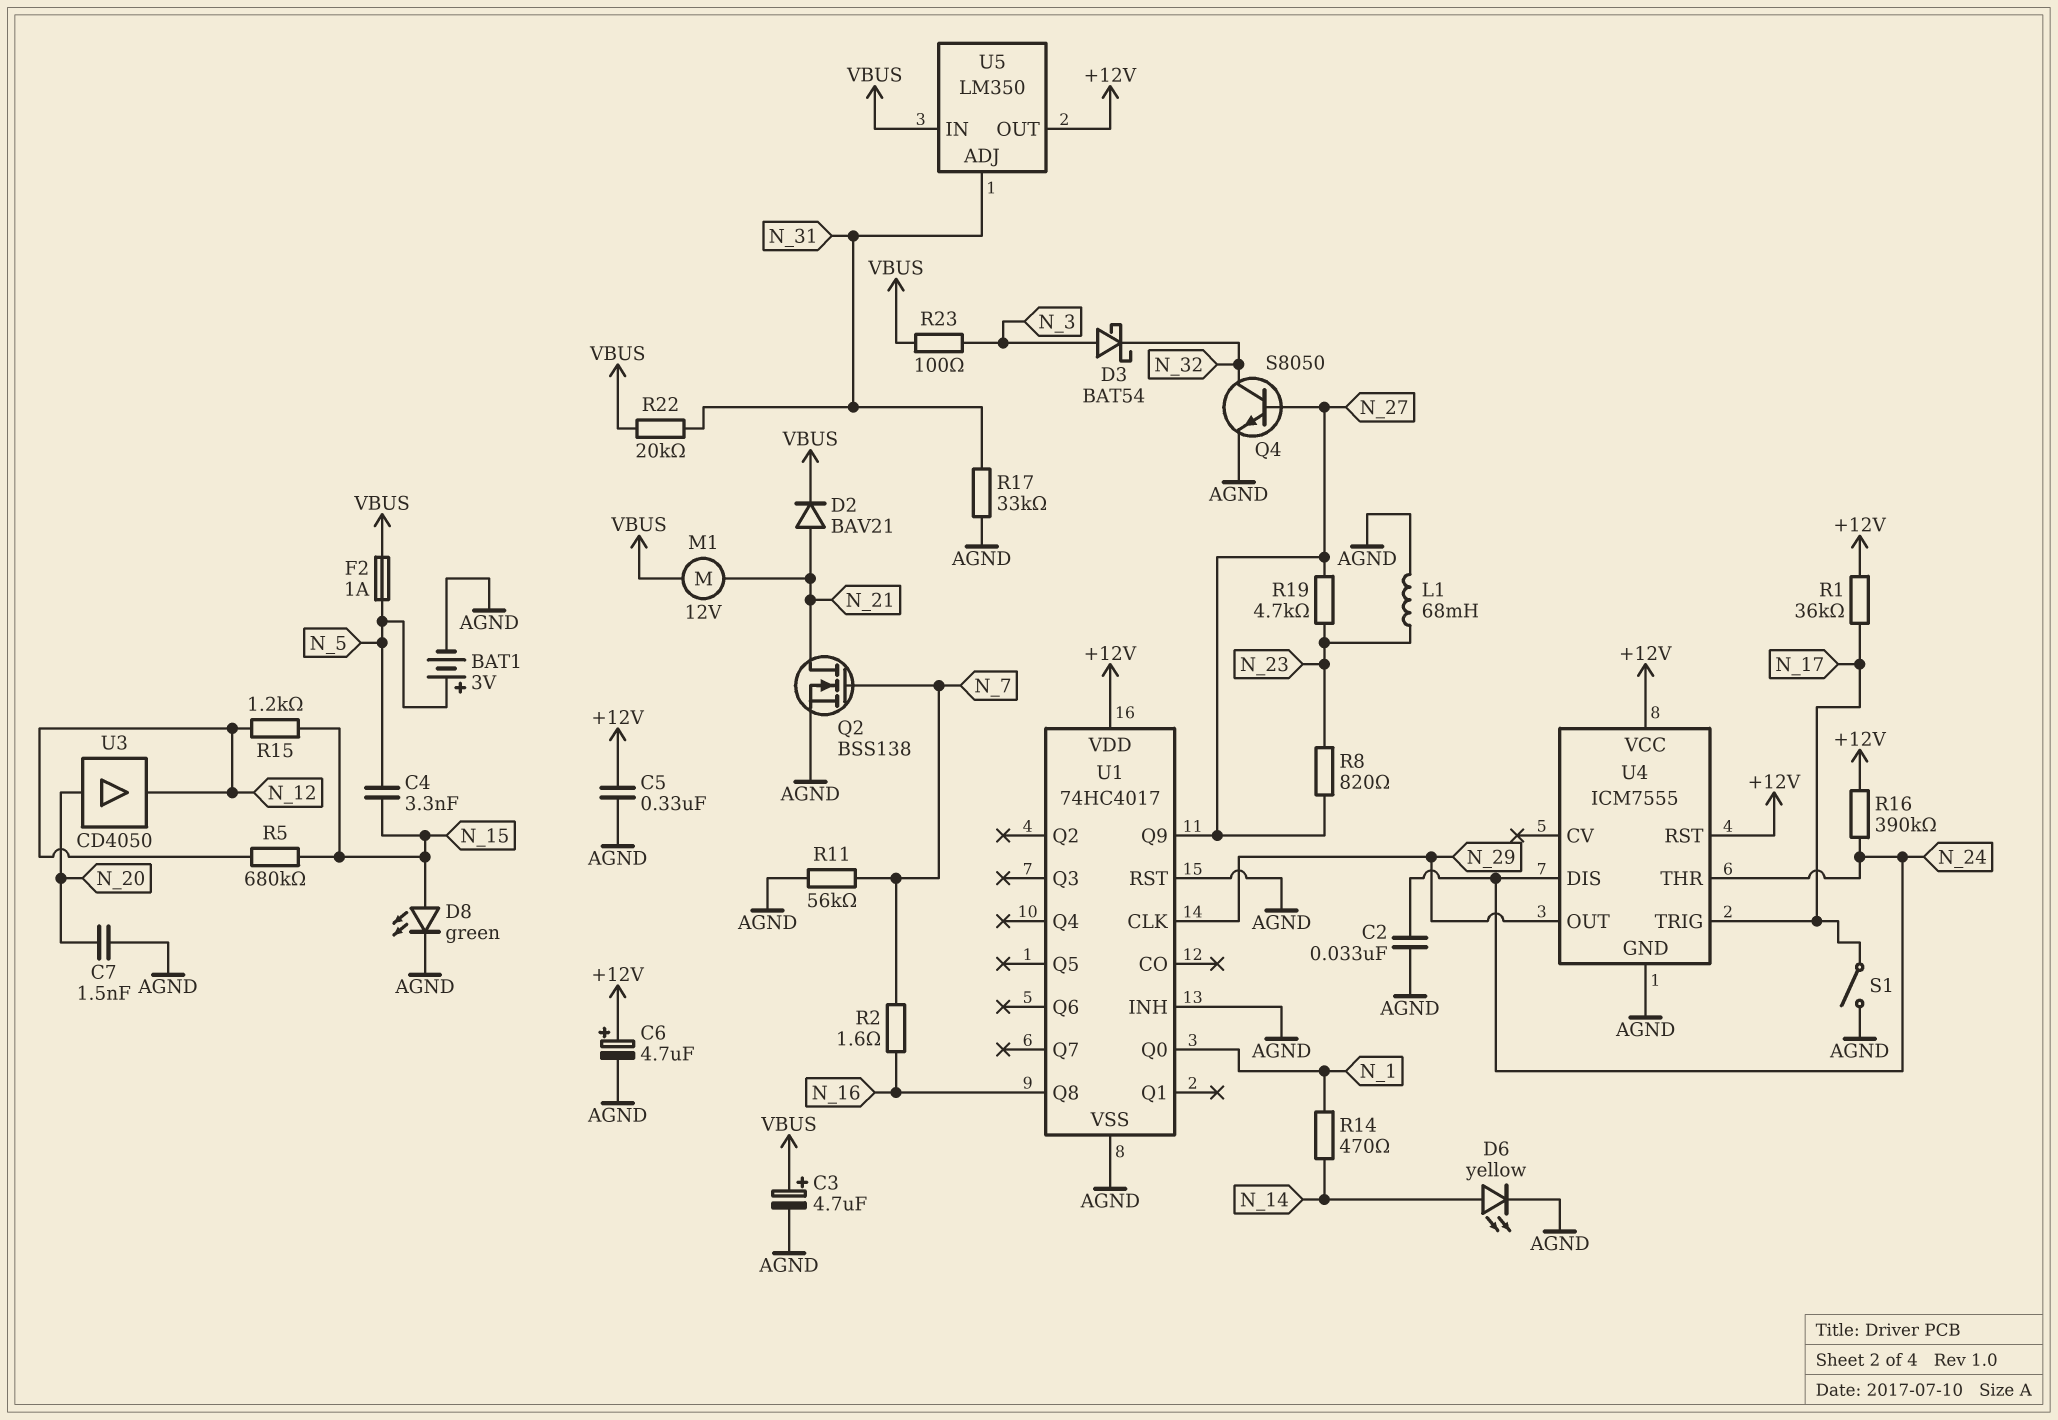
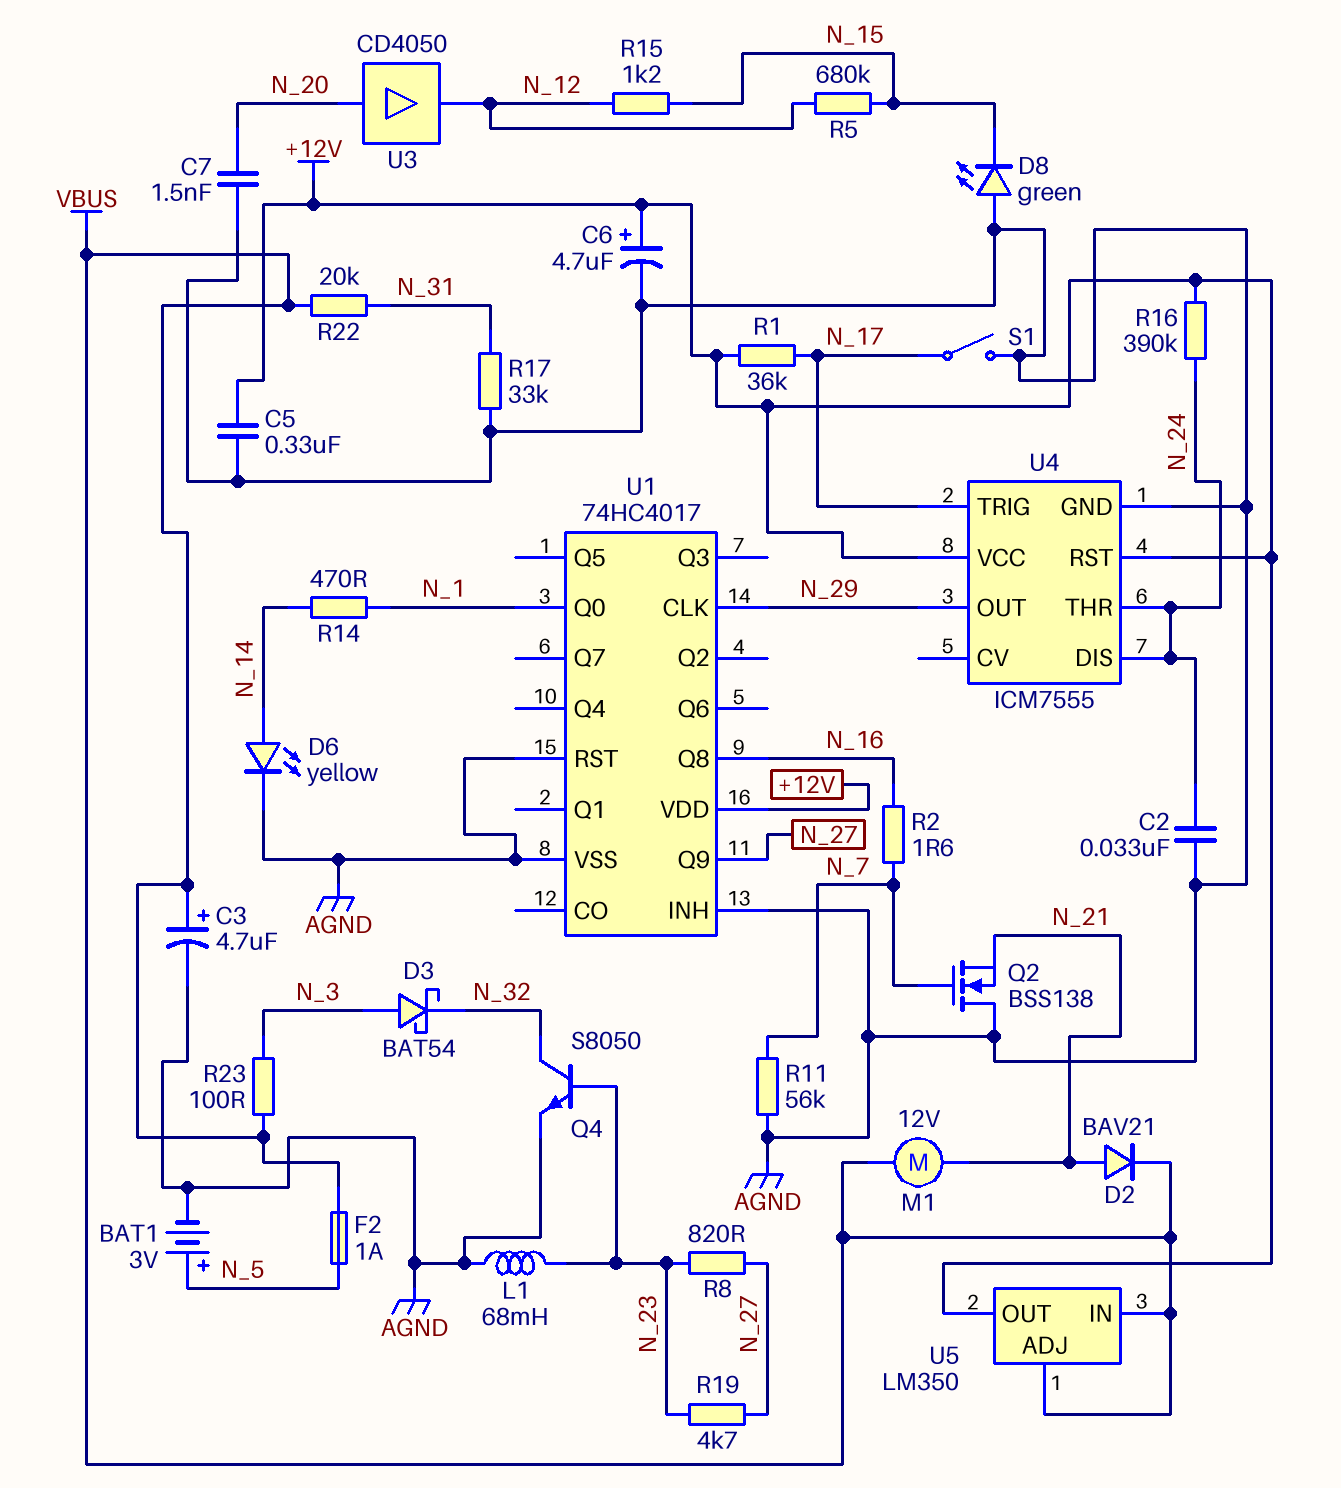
C4: 3.3nF (N_5, N_15) -> none
D8: LED green (A N_15, K AGND) -> LED green (A AGND, K N_15)
Q2: NMOS BSS138 (G N_7, D N_21, S AGND) -> NMOS BSS138 (G N_7, D AGND, S N_21)
Q4: NPN S8050 (B N_27, C N_32, E AGND) -> NPN S8050 (B N_23, C N_32, E AGND)
U5 pin ADJ: N_31 -> VBUS

